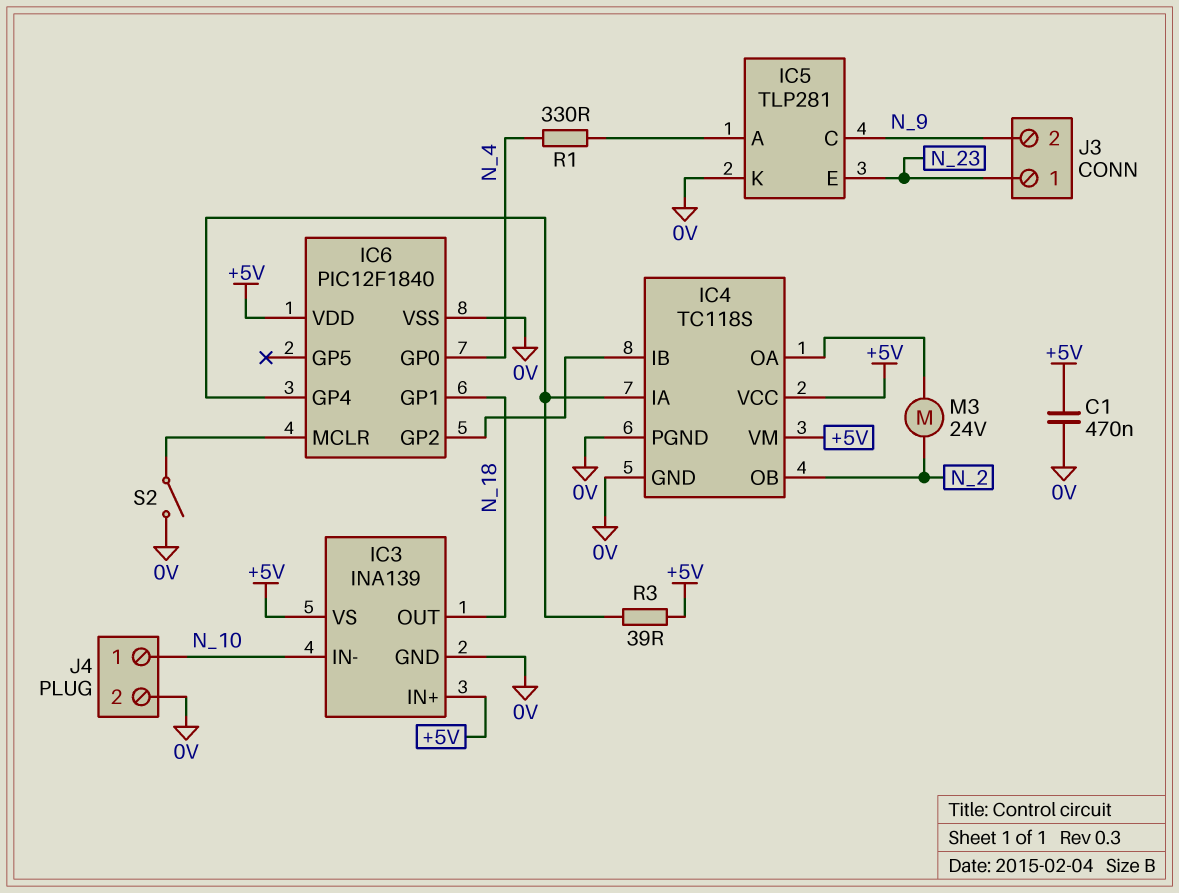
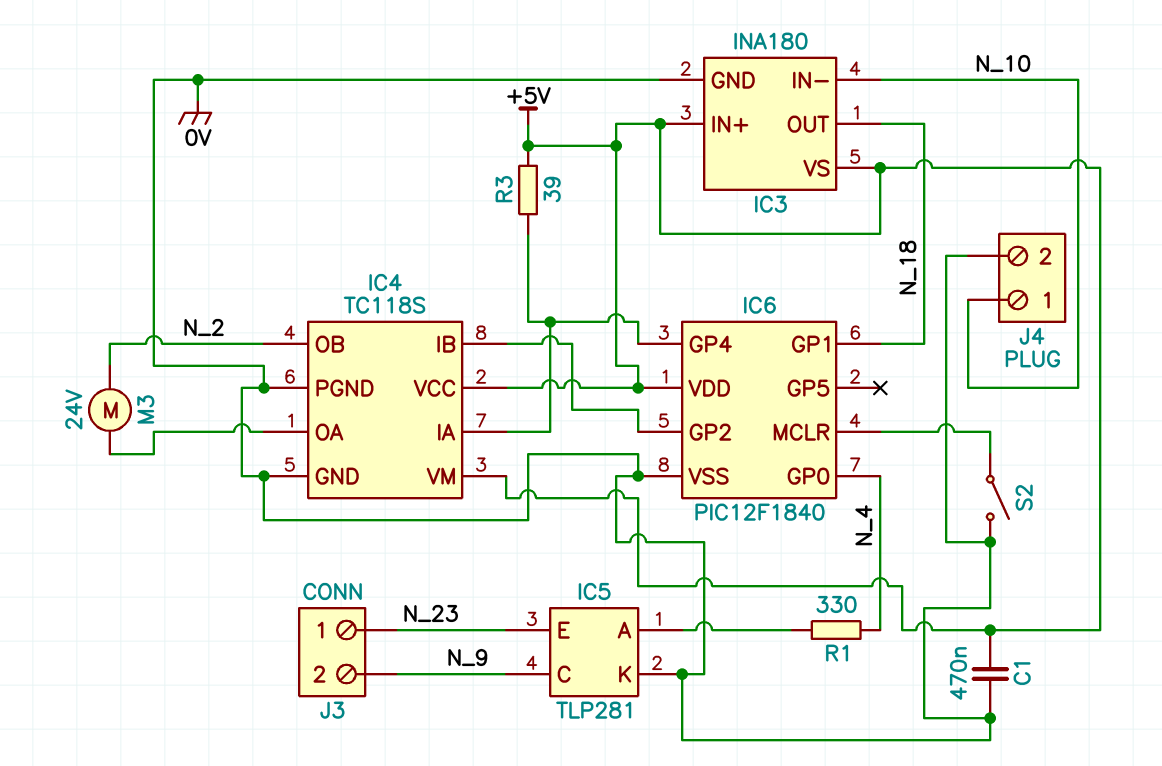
IC3: INA139 -> INA180

